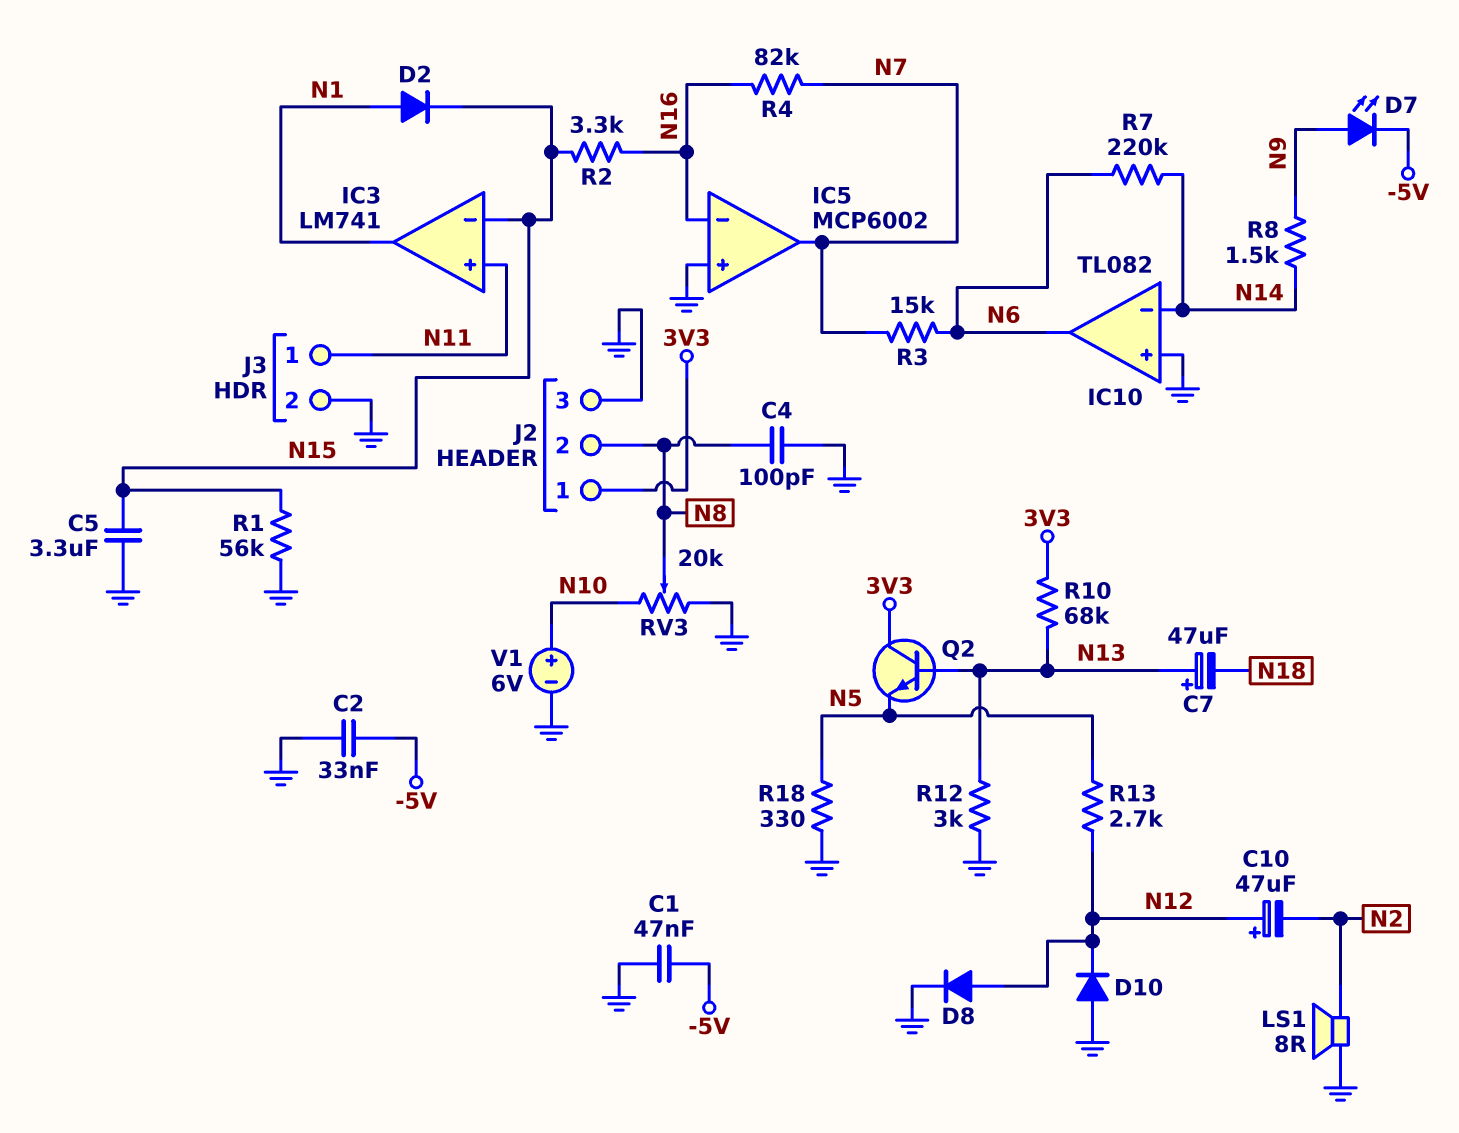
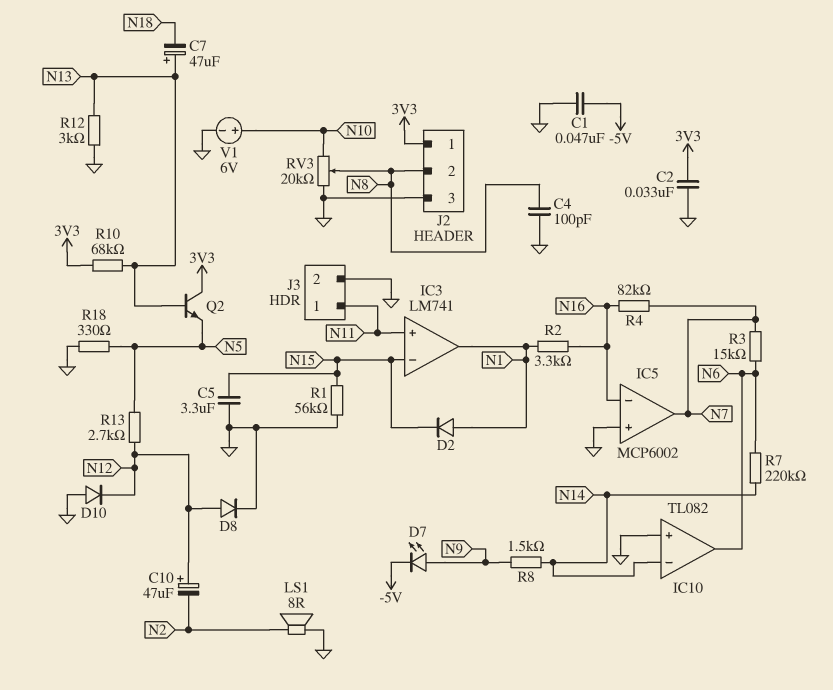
C2: 33nF (-5V, GND) -> 33nF (3V3, GND)
R2: 3.3k (N15, N16) -> 3.3k (N1, N16)

